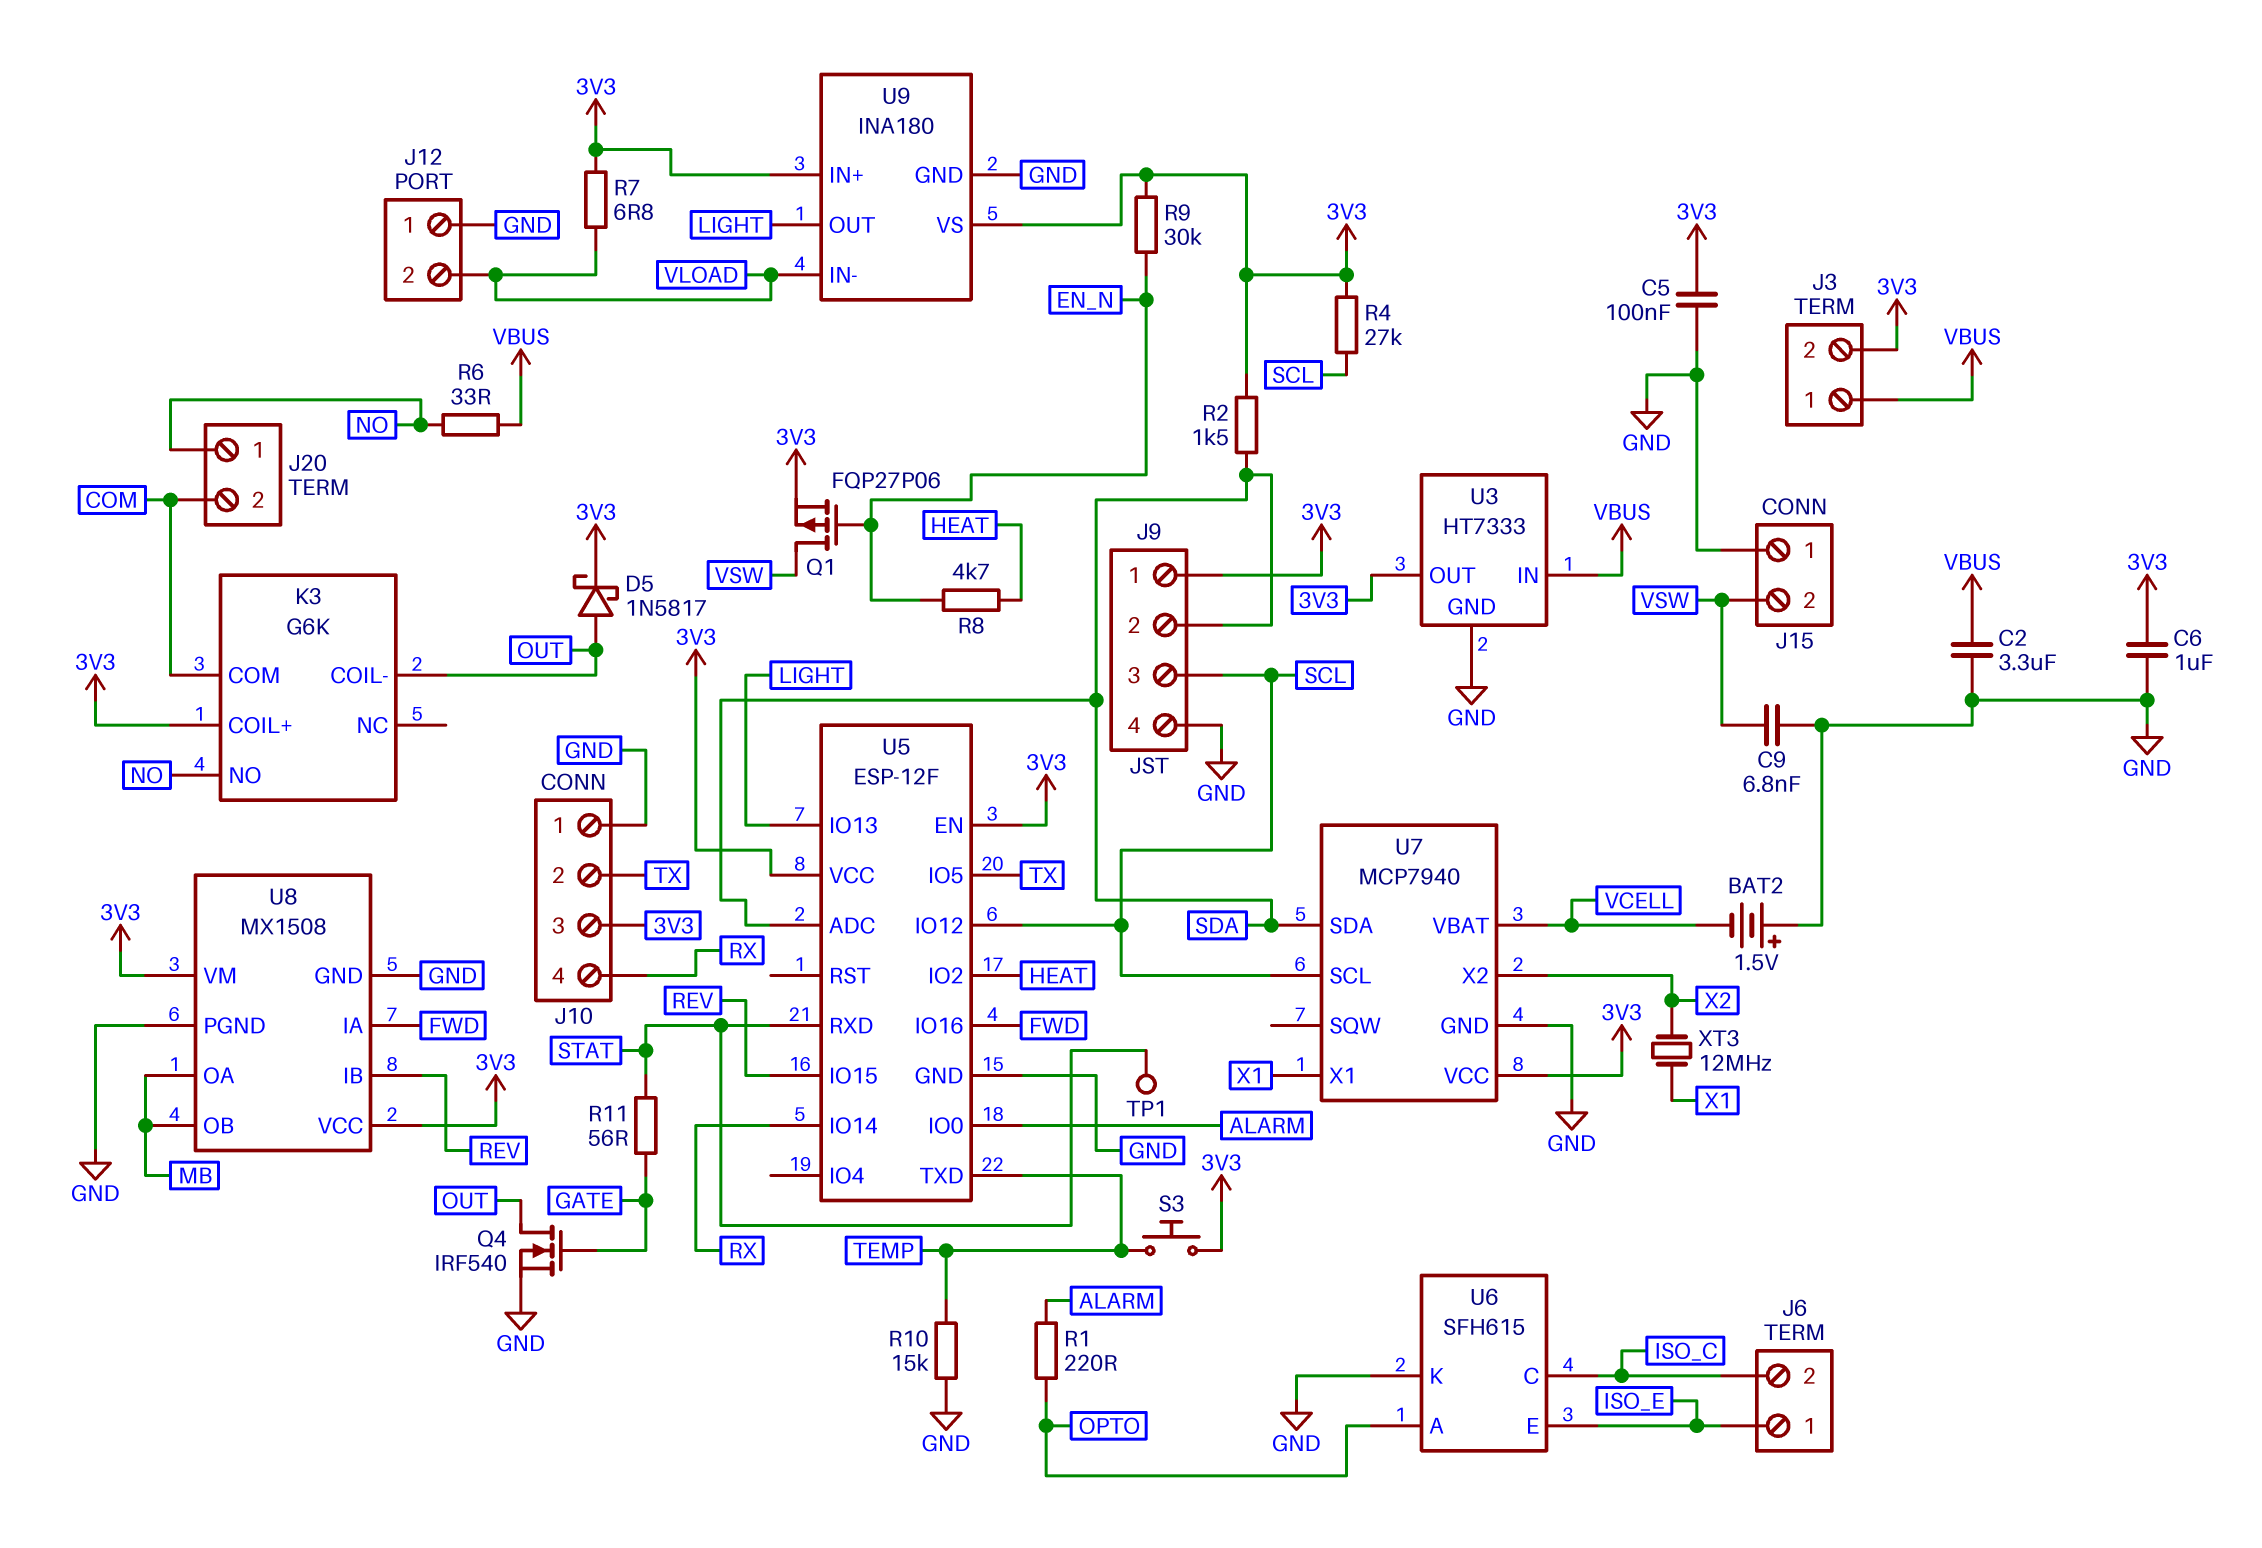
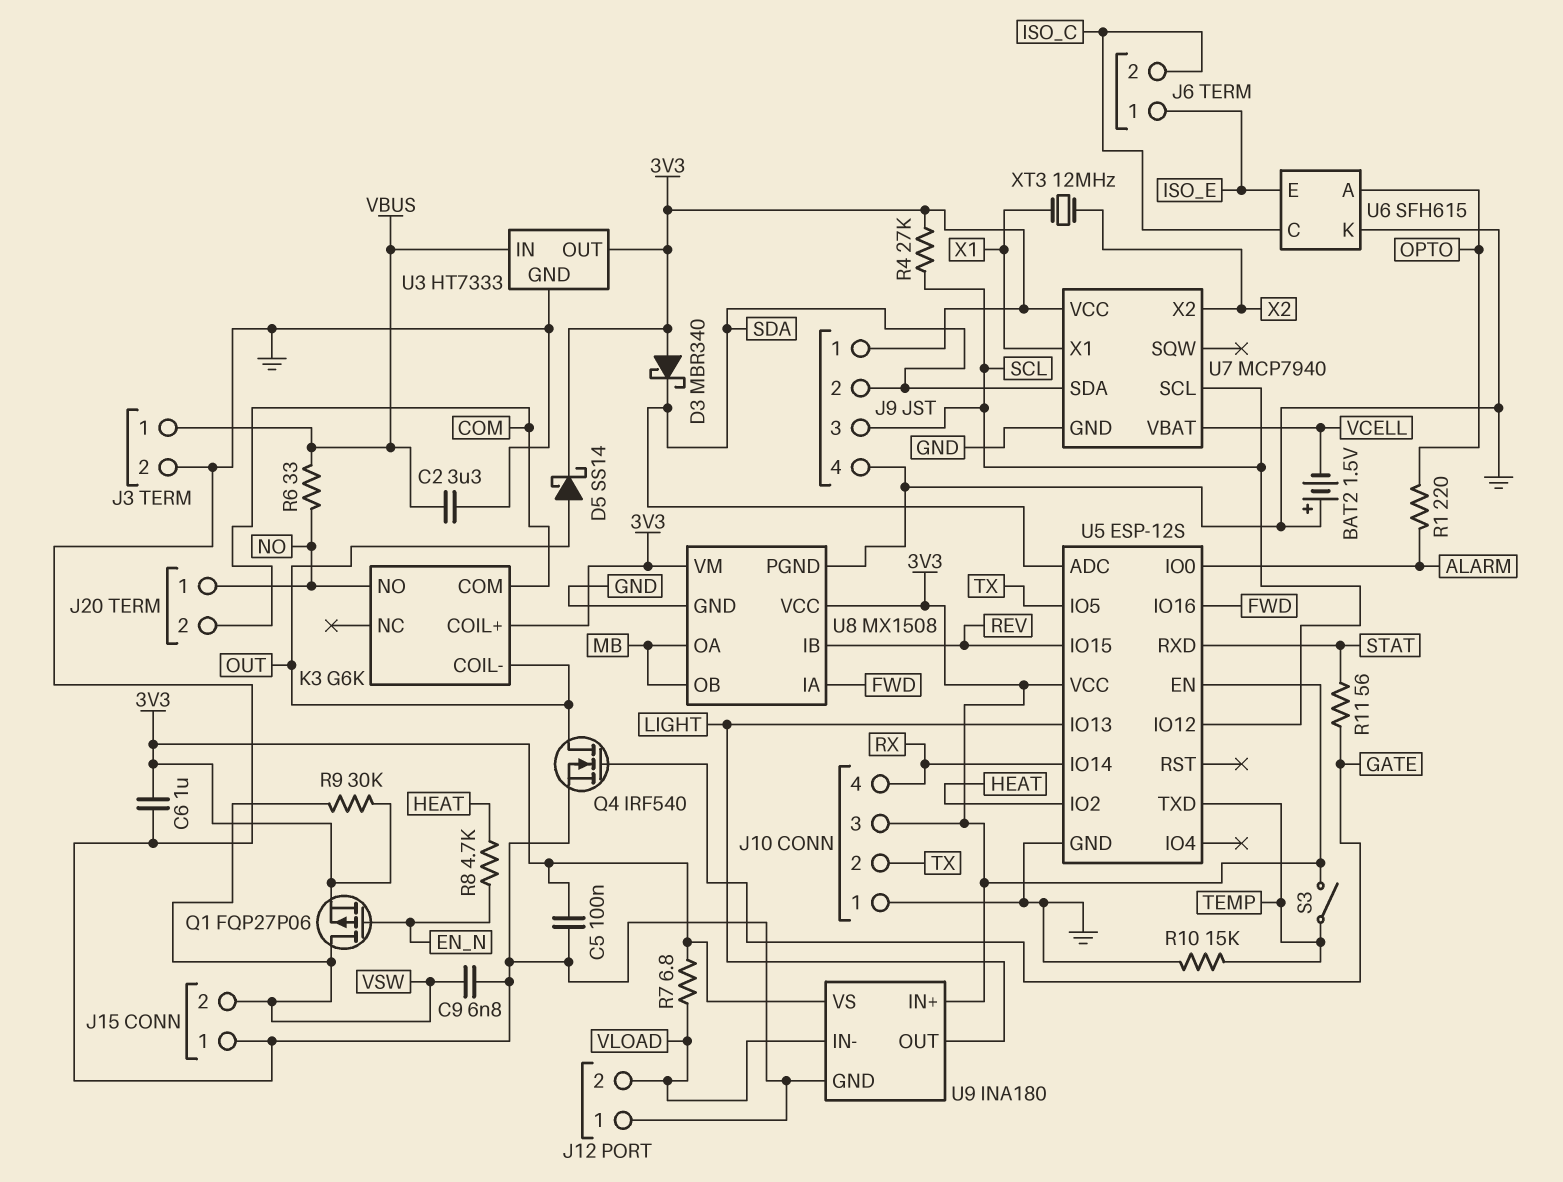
D3: none -> schottky MBR340 (A 3V3, K SDA)
D5: schottky 1N5817 (A OUT, K 3V3) -> schottky SS14 (A OUT, K 3V3)
J3 pin 2: 3V3 -> GND
R2: 1.5k (3V3, SDA) -> none
R9: 30k (3V3, EN_N) -> 30k (3V3, VSW)
S3: button (3V3, TEMP) -> switch (3V3, TEMP)
TP1: test point (STAT) -> none
U5: ESP-12F -> ESP-12S

